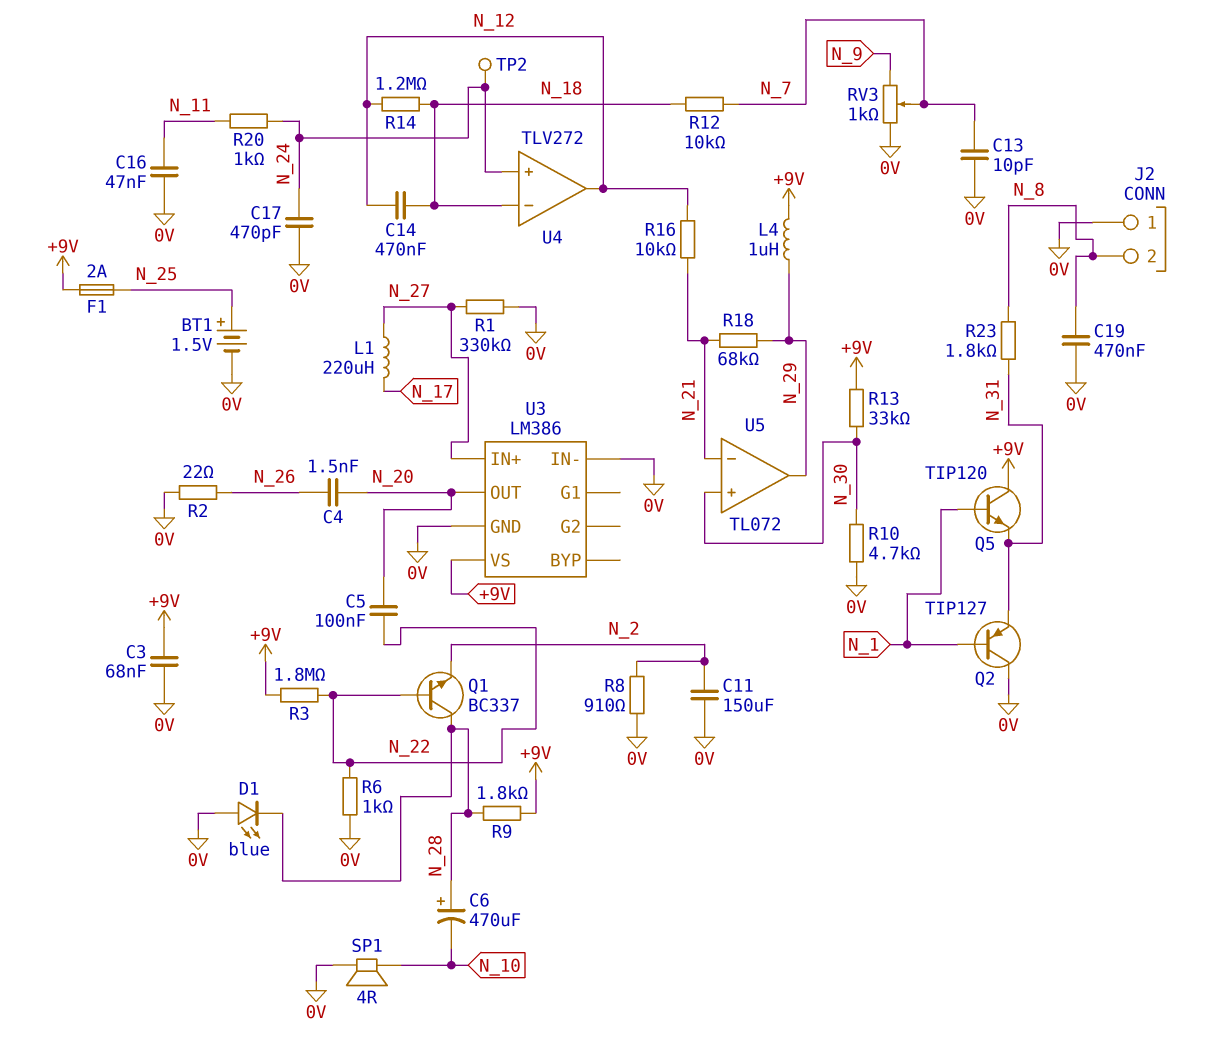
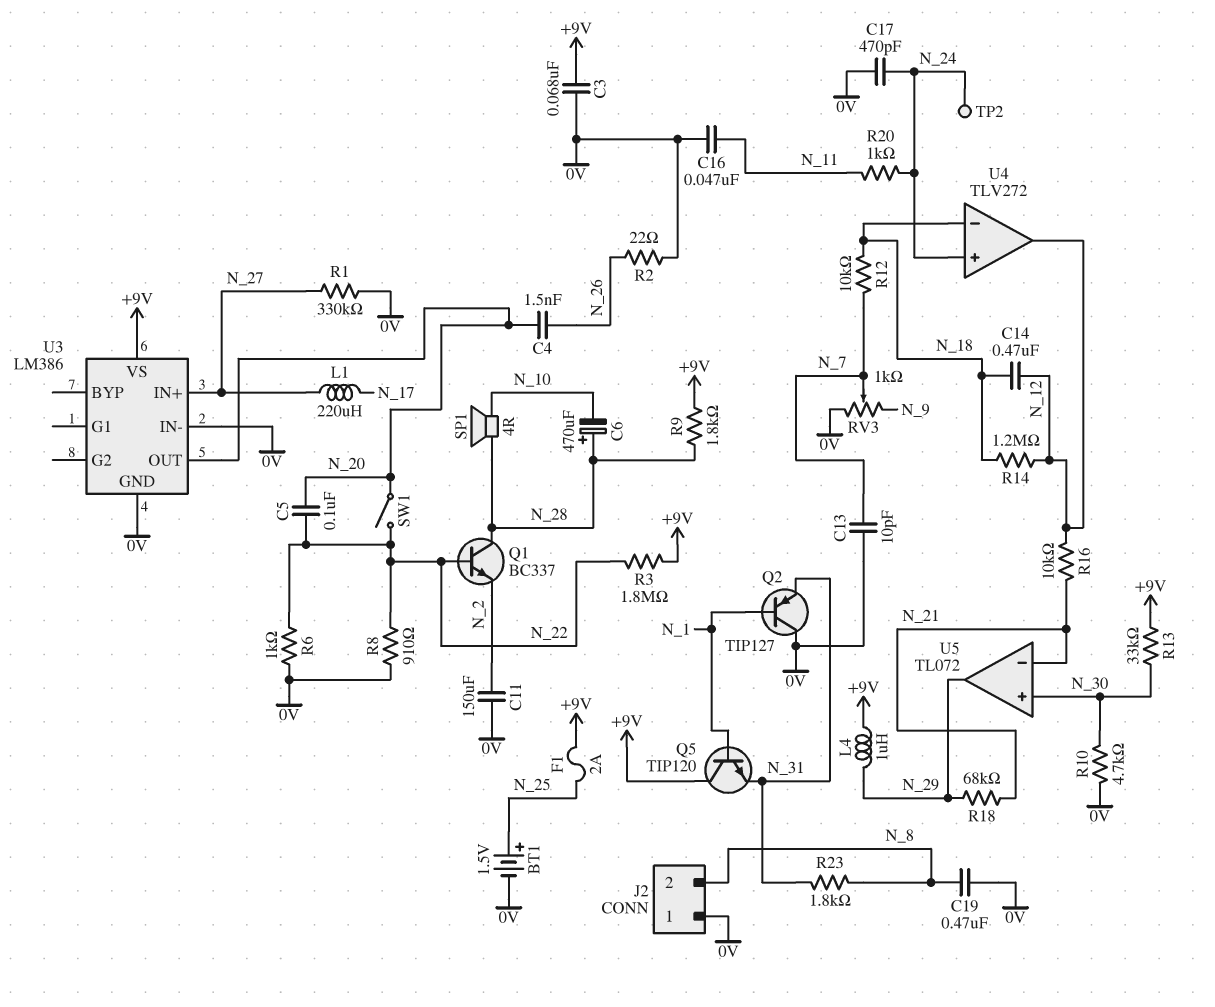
D1: LED blue (A 0V, K N_28) -> none
R8: 910 (0V, N_2) -> 910 (0V, N_22)
SP1: speaker 4R (0V, N_10) -> speaker 4R (N_10, N_28)
SW1: none -> switch (N_20, N_22)

